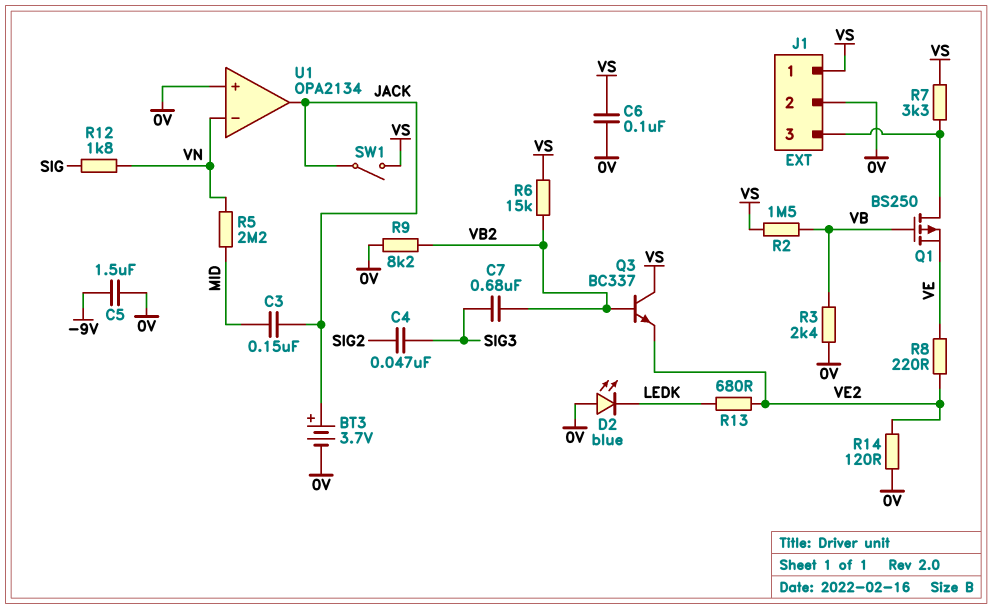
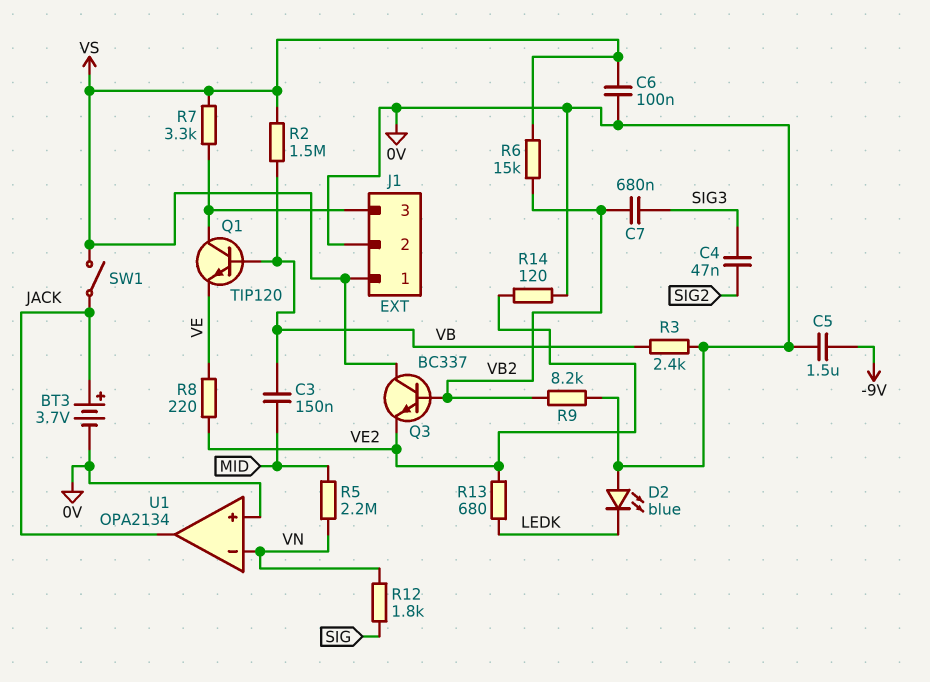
C3: 150nF (JACK, MID) -> 150nF (MID, VB)
Q1: PMOS BS250 (G VB, D J1/3, S VE) -> NPN TIP120 (B VB, C J1/3, E VE)

